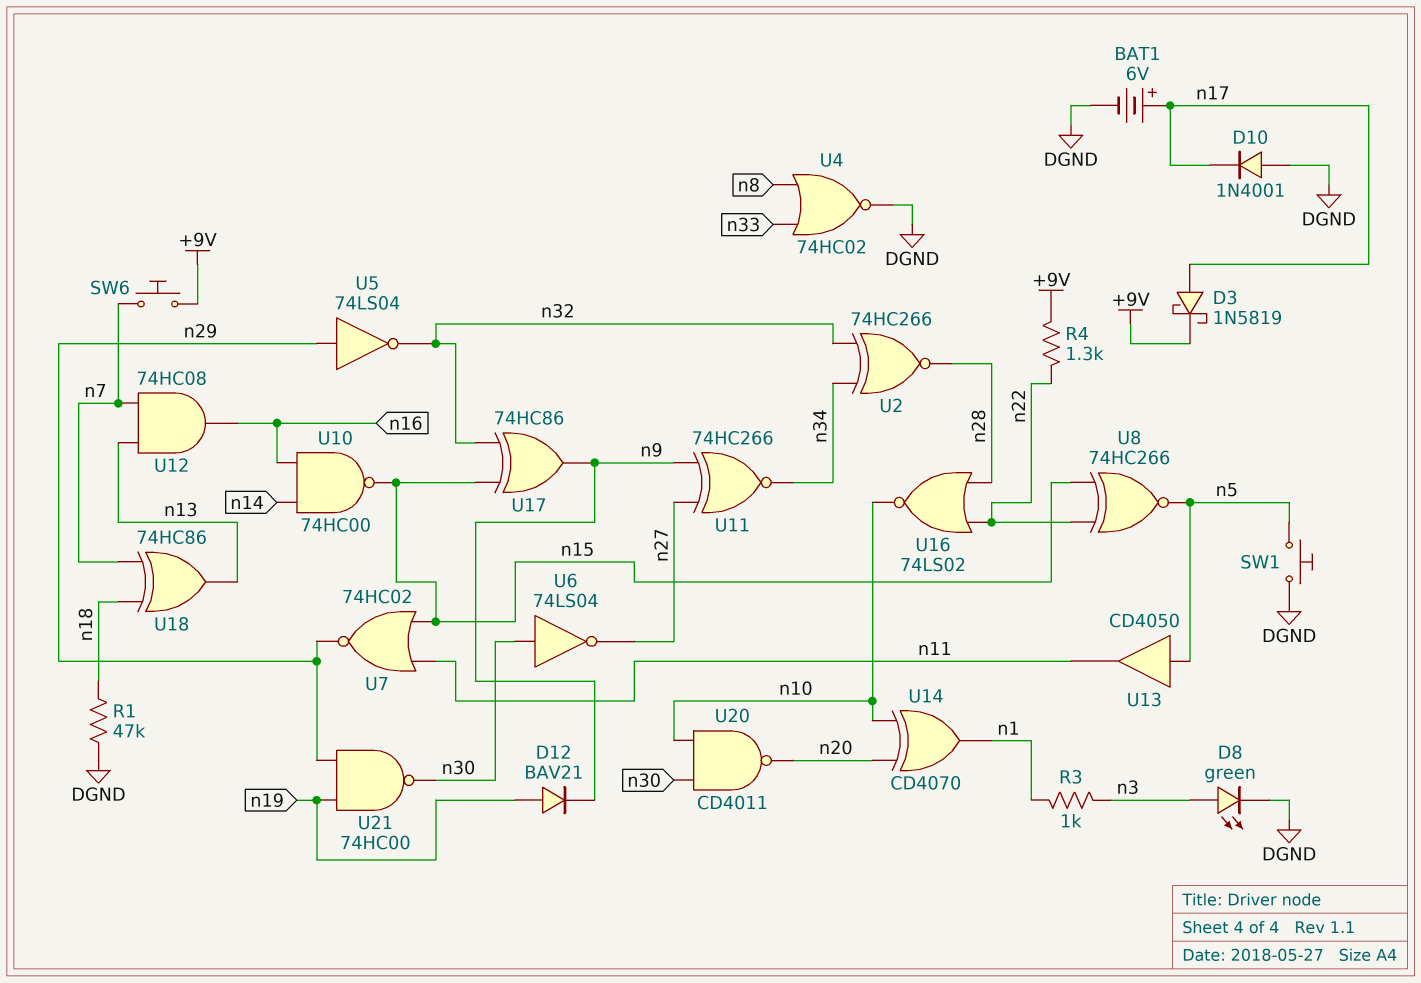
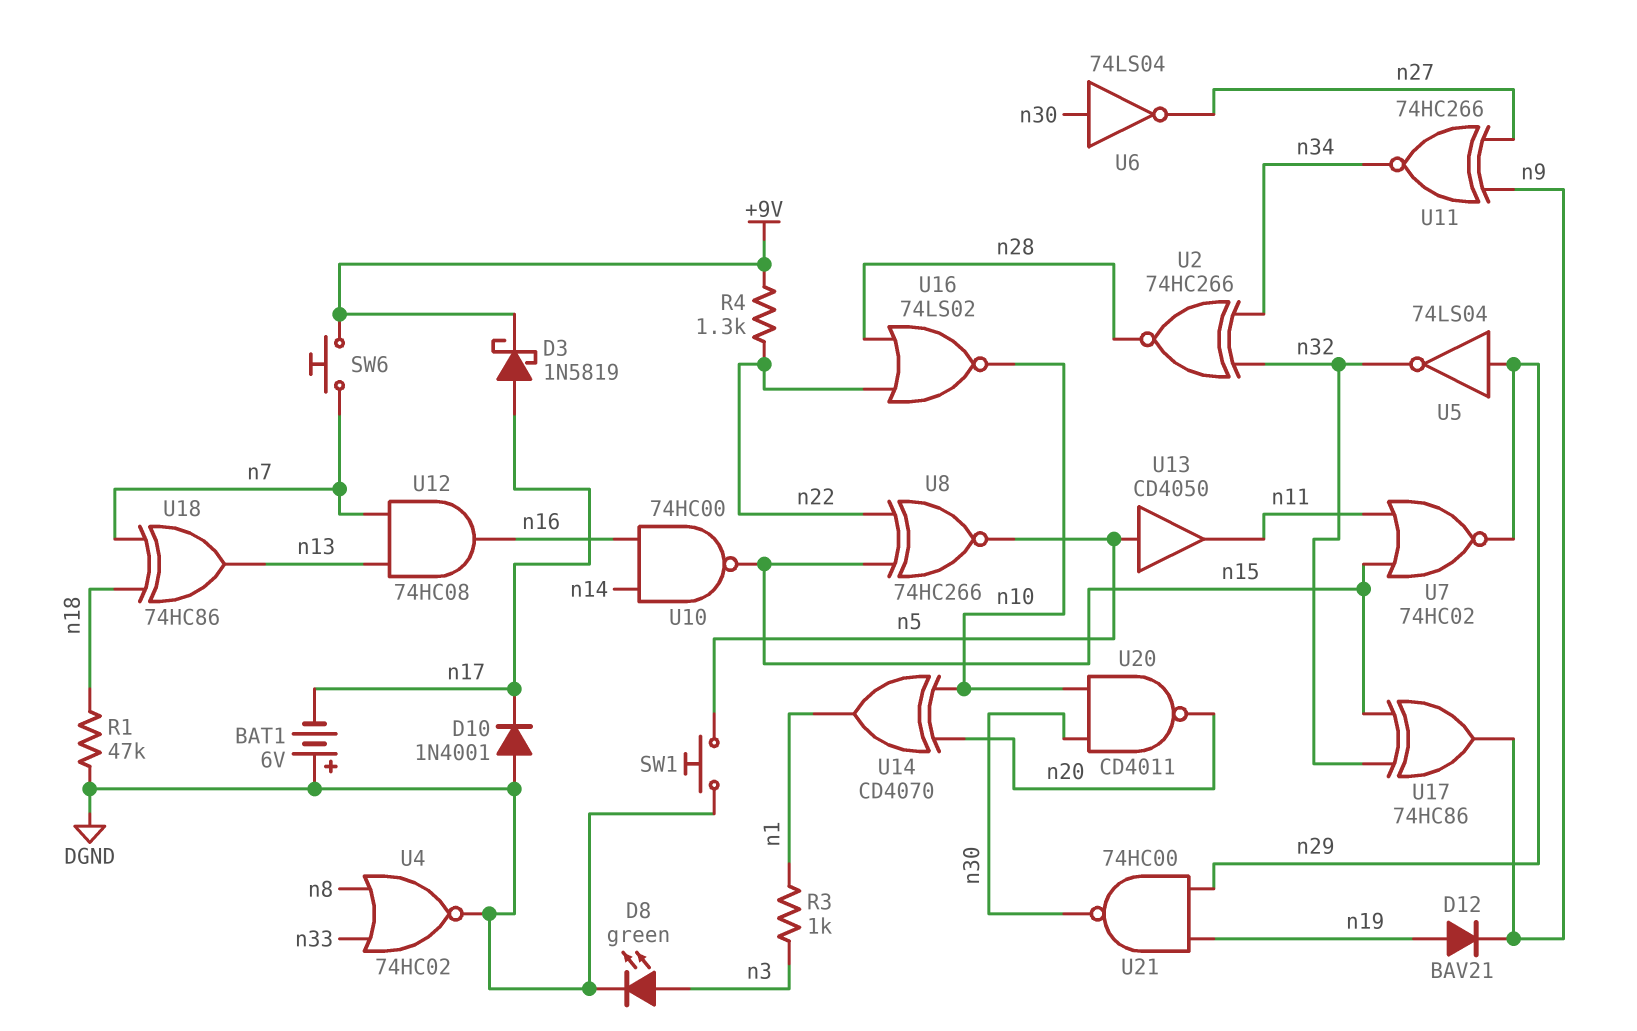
BAT1: 6V (plus n17, minus DGND) -> 6V (plus DGND, minus n17)

